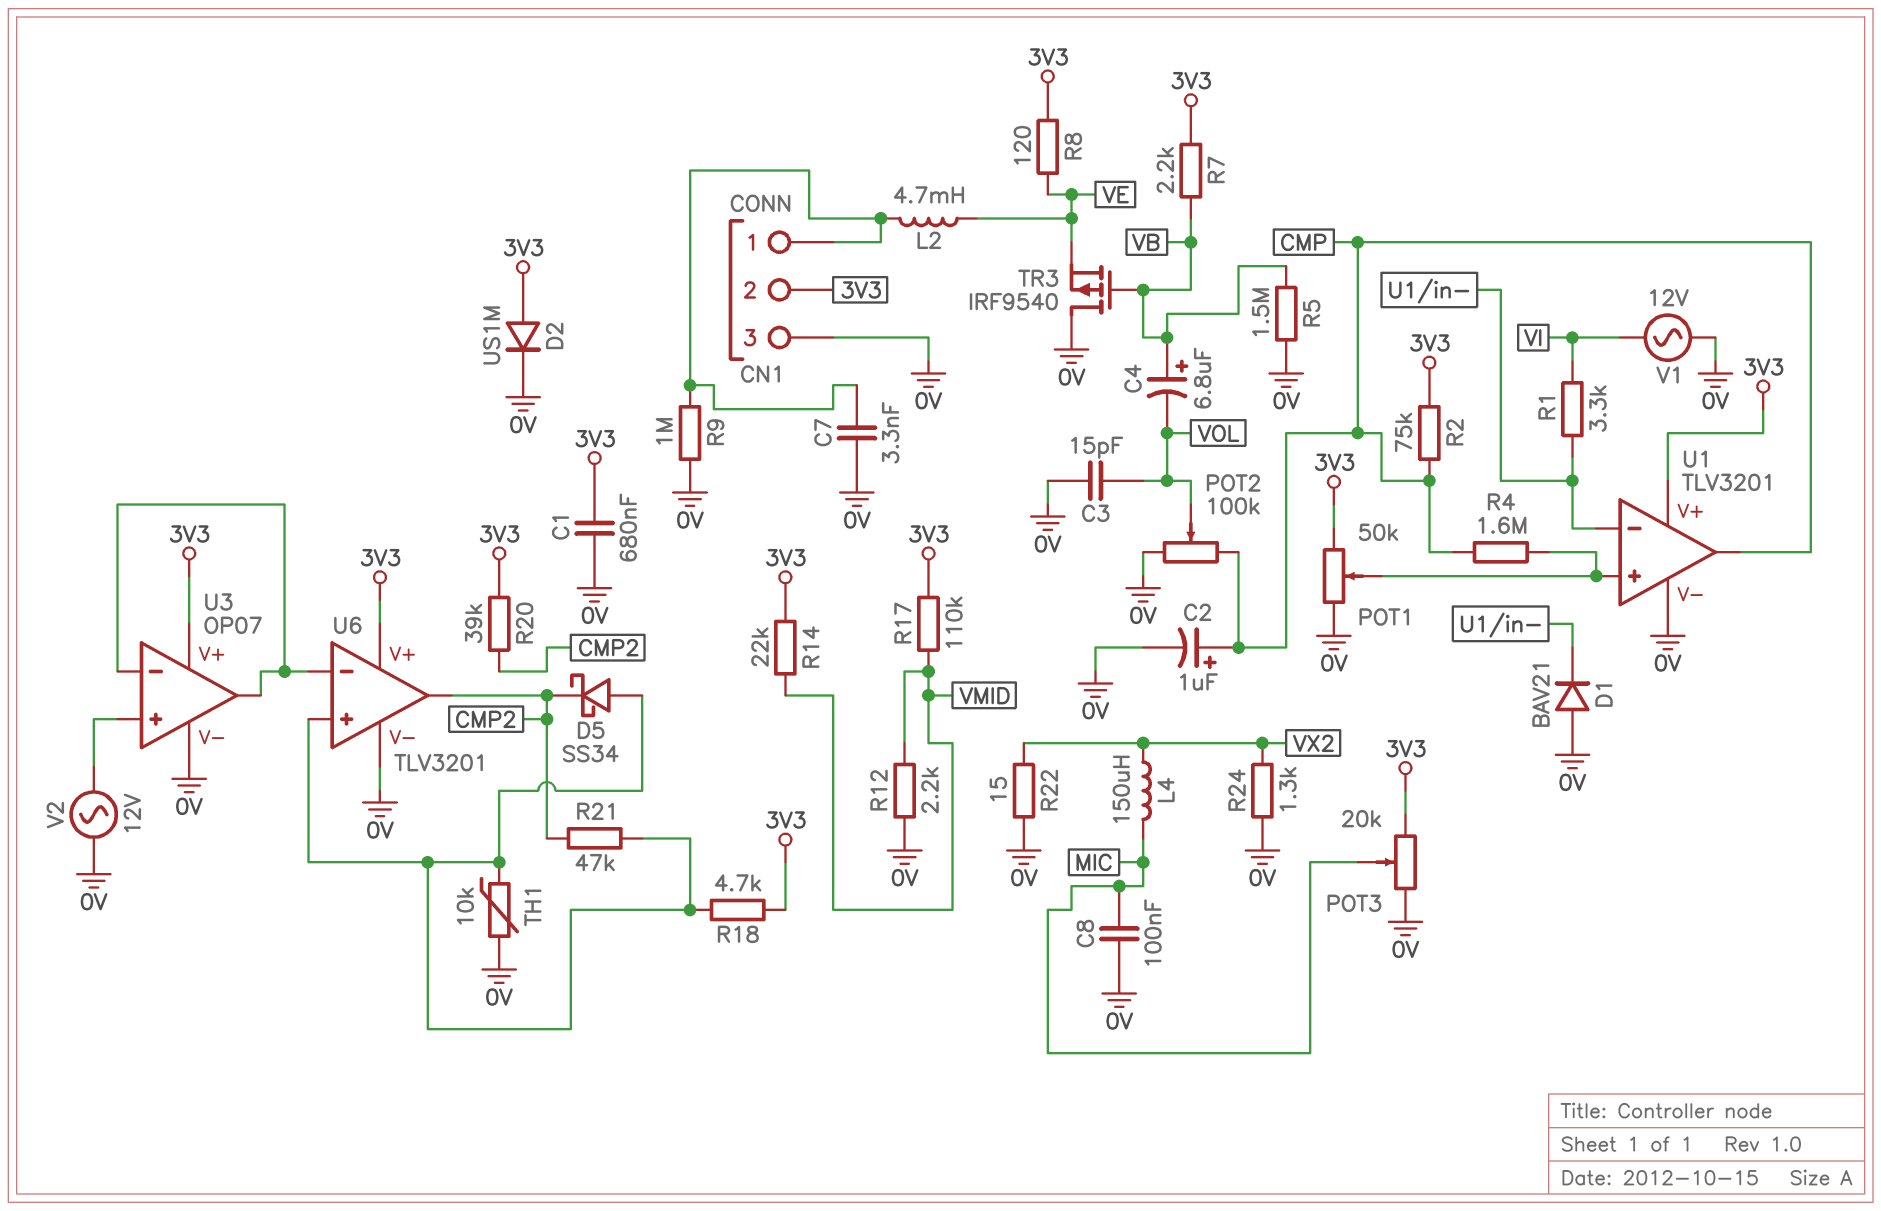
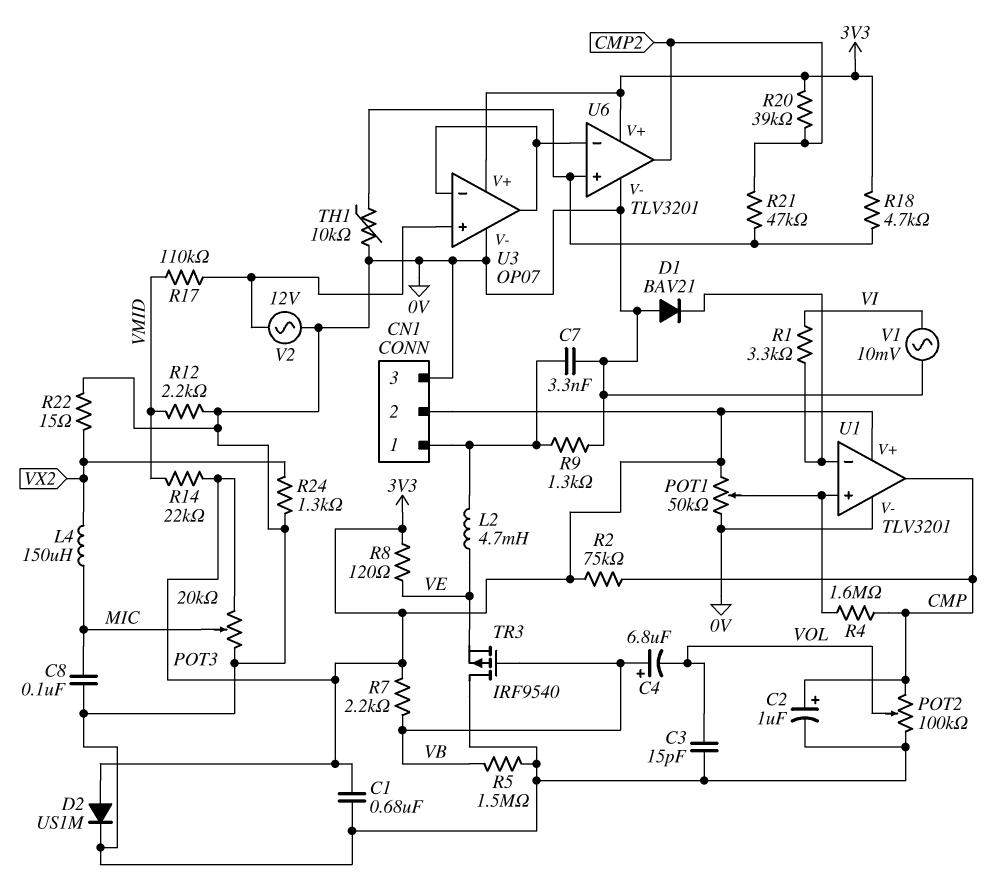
D5: schottky SS34 (A U6/in+, K CMP2) -> none
R9: 1M (0V, CN1/1) -> 1.3k (0V, CN1/1)
R17: 110k (3V3, VMID) -> 110k (U3/in+, VMID)
V1: AC 12V (0V, VI) -> AC 10mV (0V, VI)

